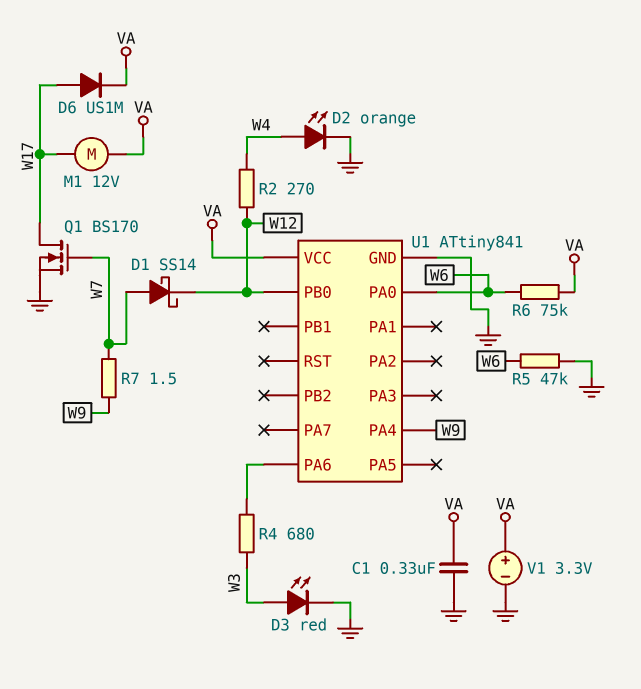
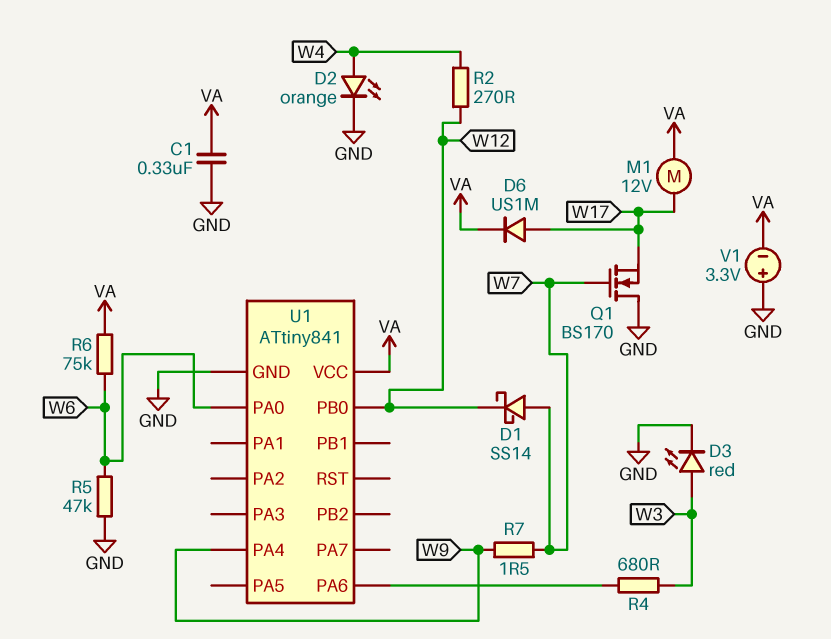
Q1: NMOS BS170 (G W7, D W17, S GND) -> NMOS BS170 (G W7, D GND, S W17)
V1: 3.3V (plus VA, minus GND) -> 3.3V (plus GND, minus VA)

